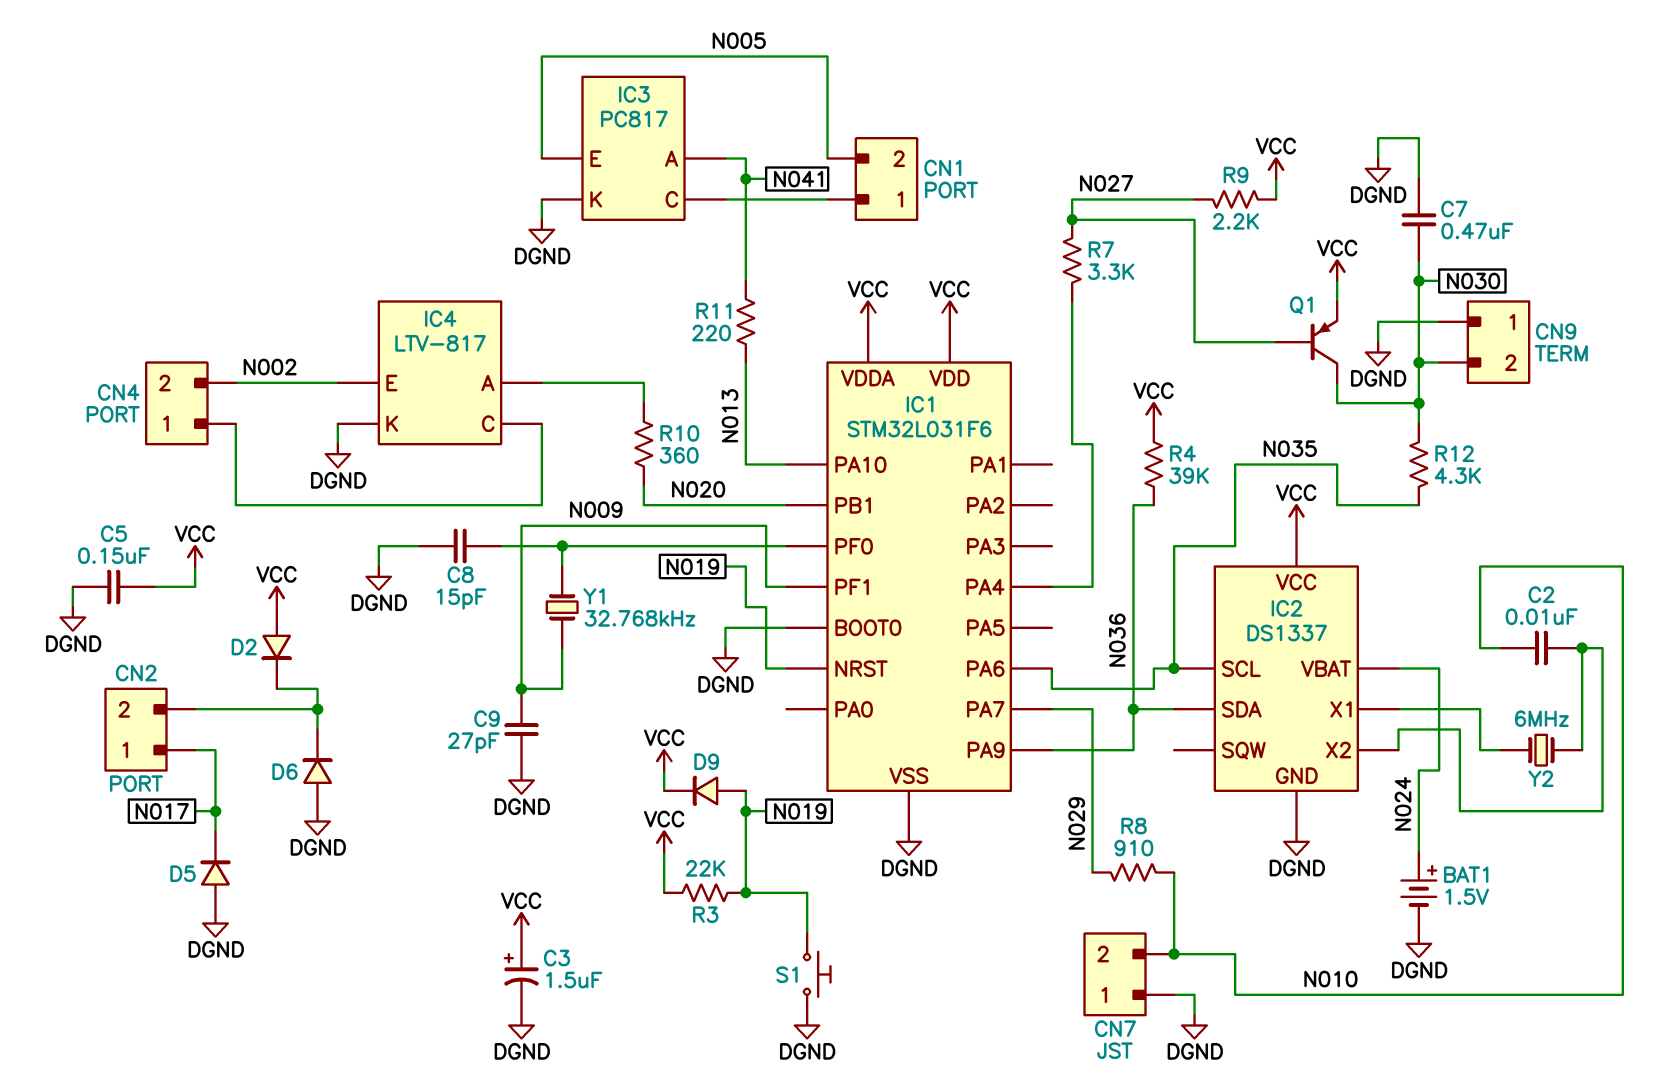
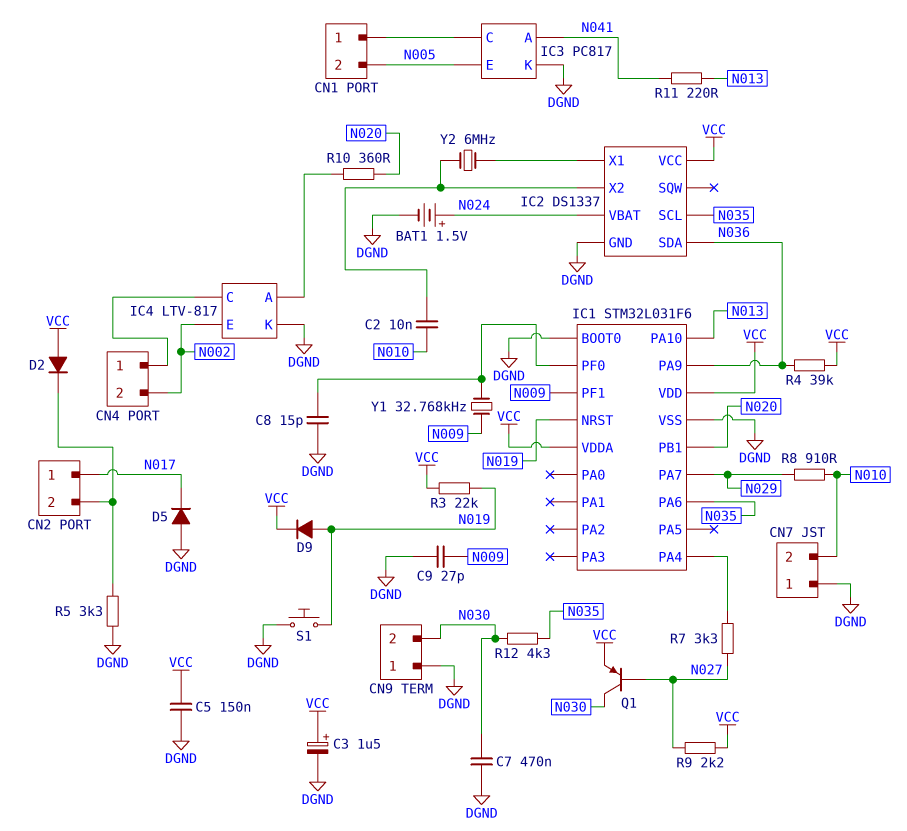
D6: diode (A DGND, K CN2/2) -> none
R5: none -> 3.3k (CN2/2, DGND)

